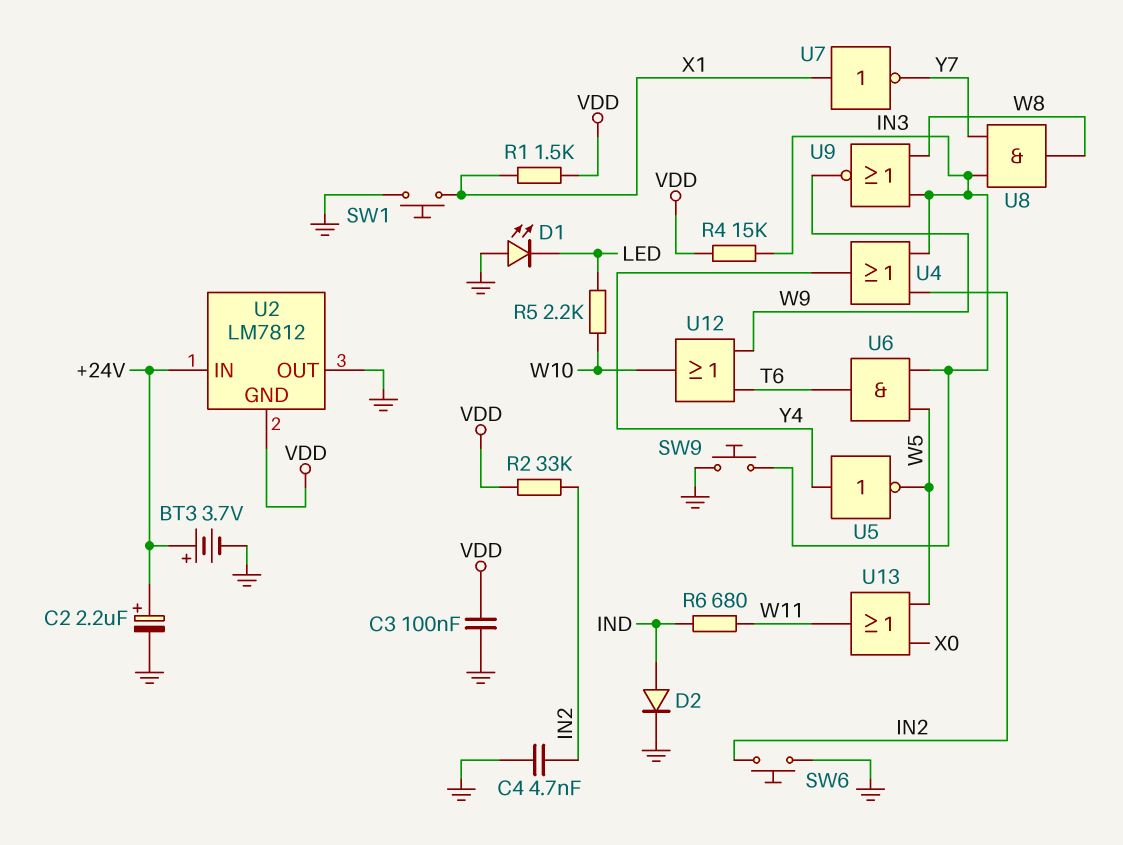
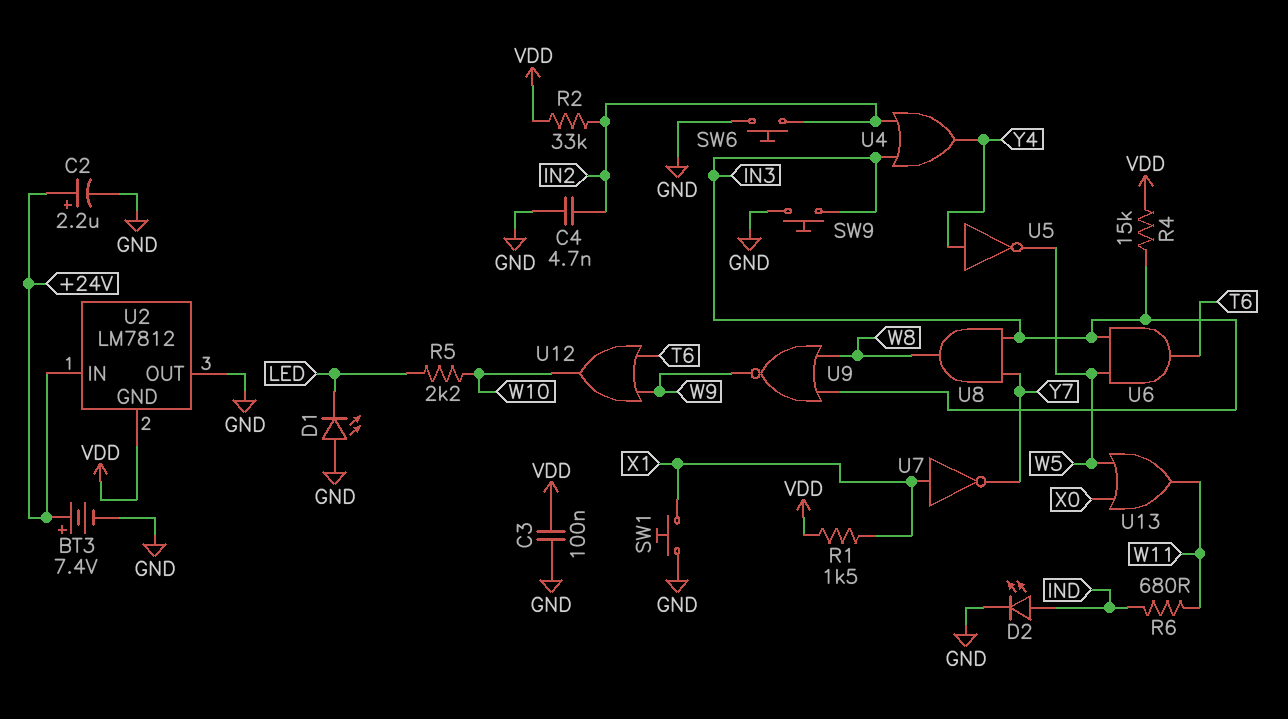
BT3: 3.7V (plus +24V, minus GND) -> 7.4V (plus +24V, minus GND)
D2: diode (A IND, K GND) -> LED (A IND, K GND)

